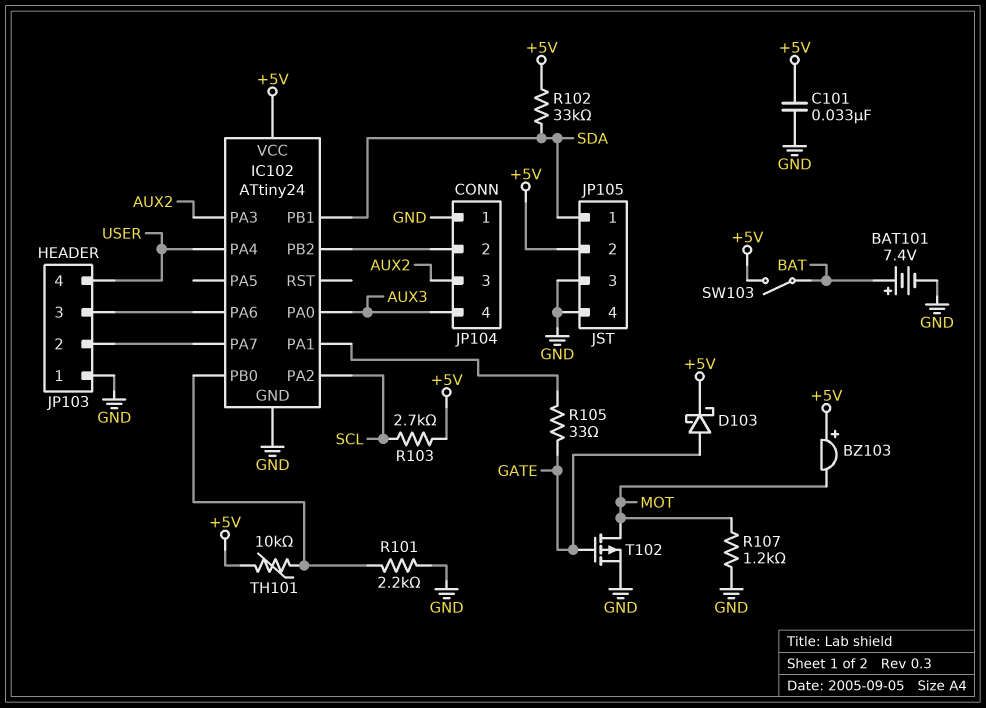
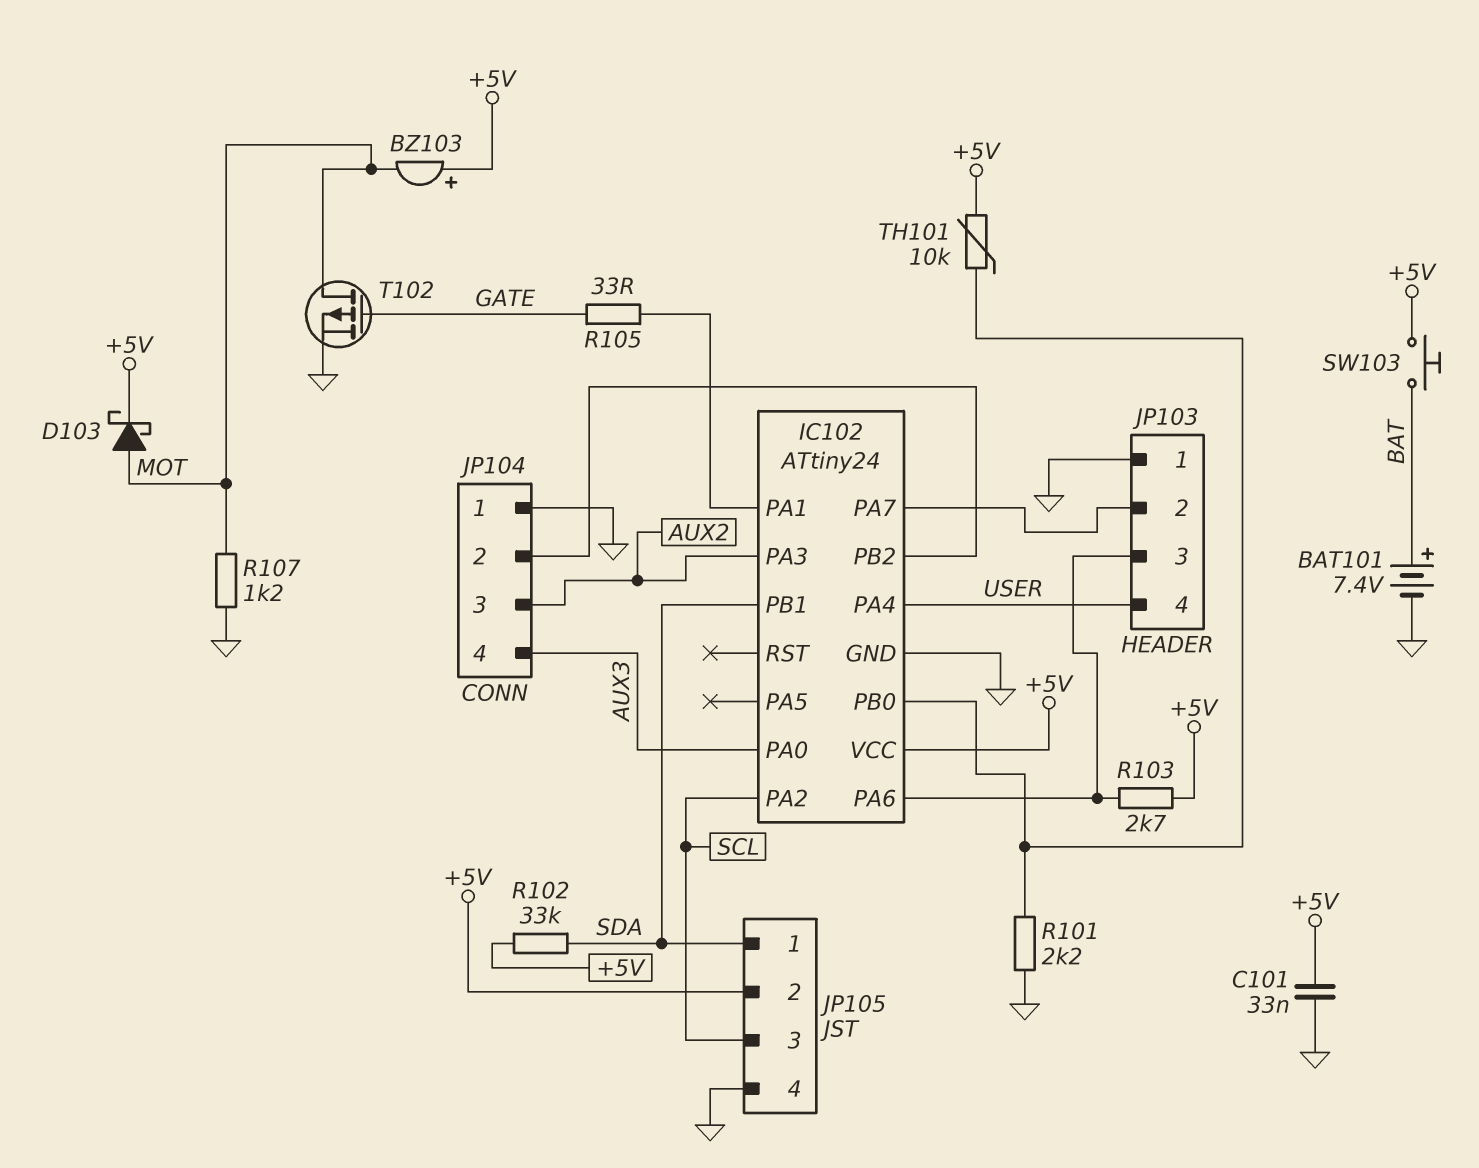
D103: schottky (A GATE, K +5V) -> schottky (A MOT, K +5V)
JP105 pin 3: GND -> SCL
R103: 2.7k (+5V, SCL) -> 2.7k (+5V, IC102/PA6)
SW103: switch (+5V, BAT) -> button (+5V, BAT)

